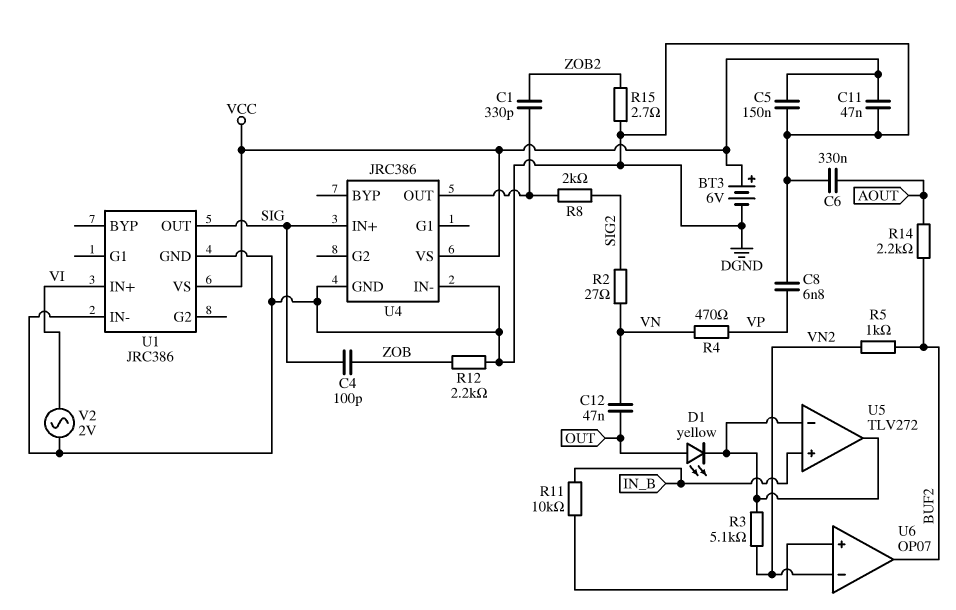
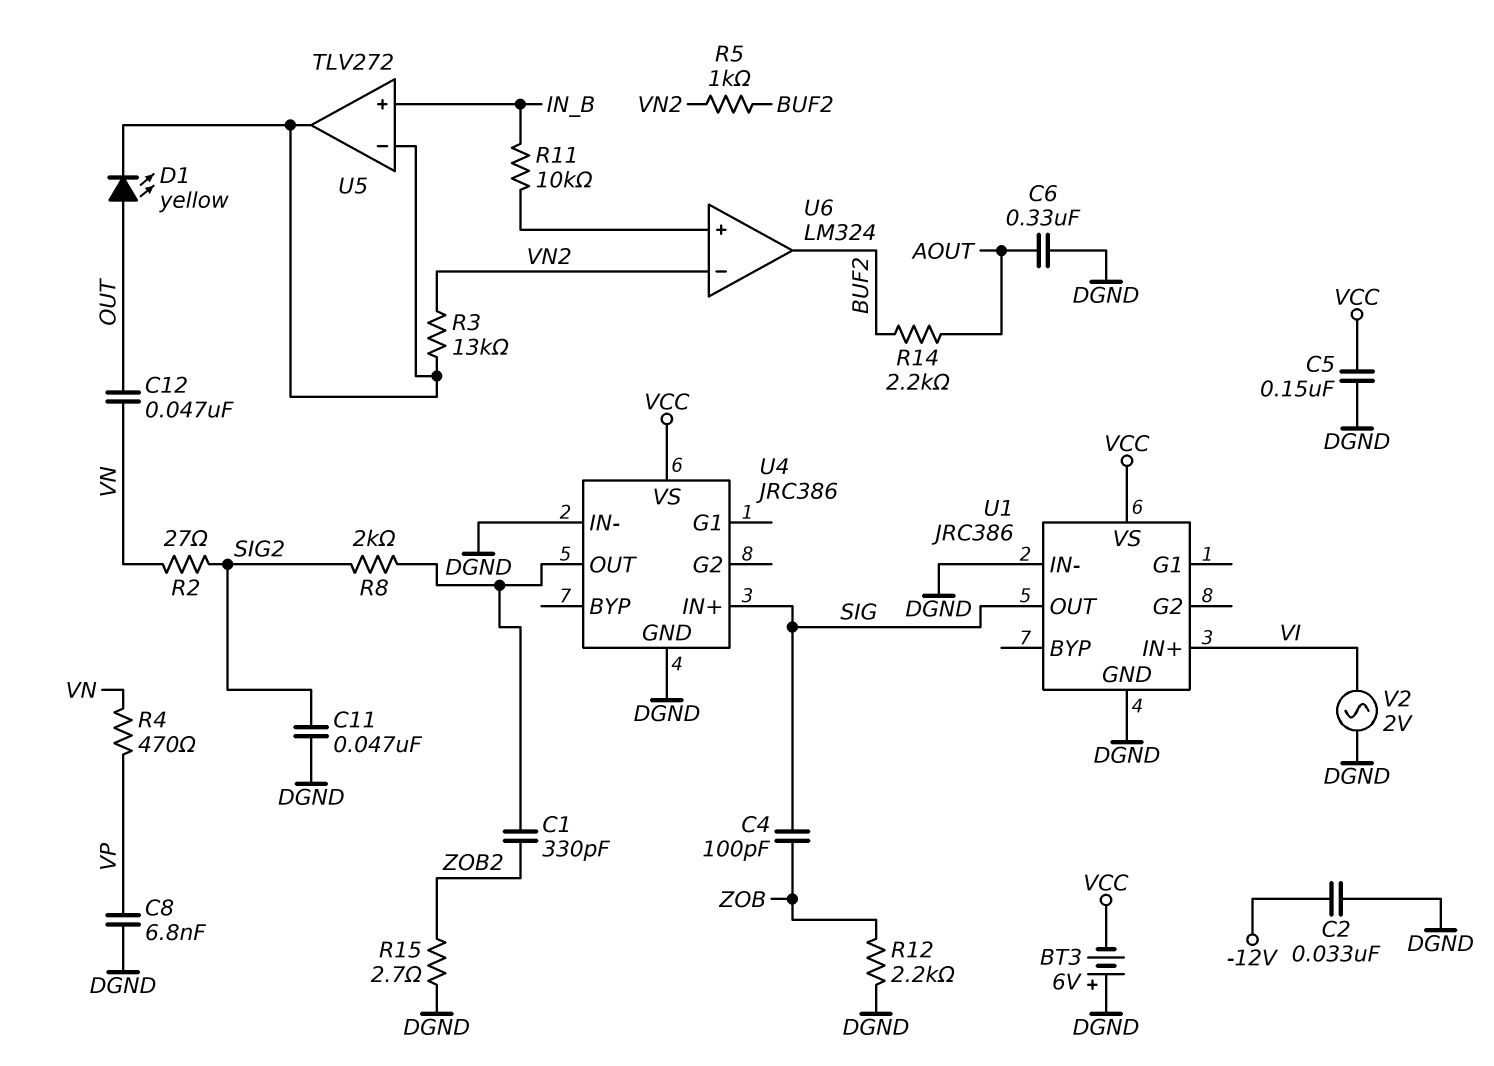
BT3: 6V (plus VCC, minus DGND) -> 6V (plus DGND, minus VCC)
C2: none -> 33nF (-12V, DGND)
C11: 47nF (DGND, VCC) -> 47nF (DGND, SIG2)
R3: 5.1k (U5/in-, VN2) -> 13k (U5/in-, VN2)
U6: OP07 -> LM324

